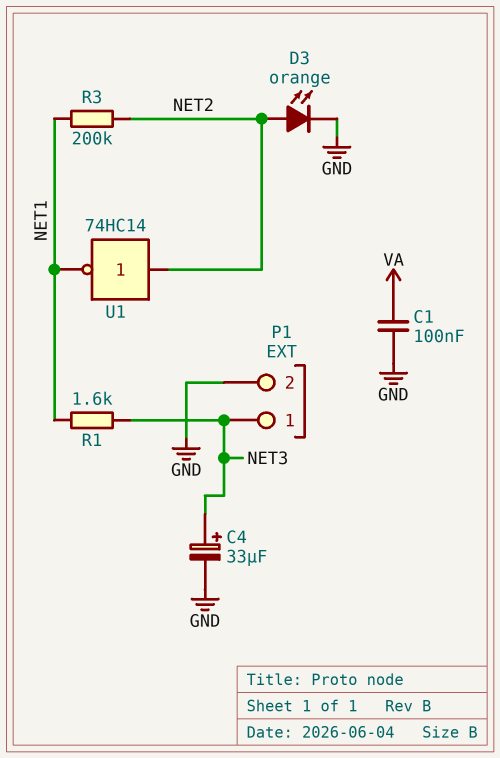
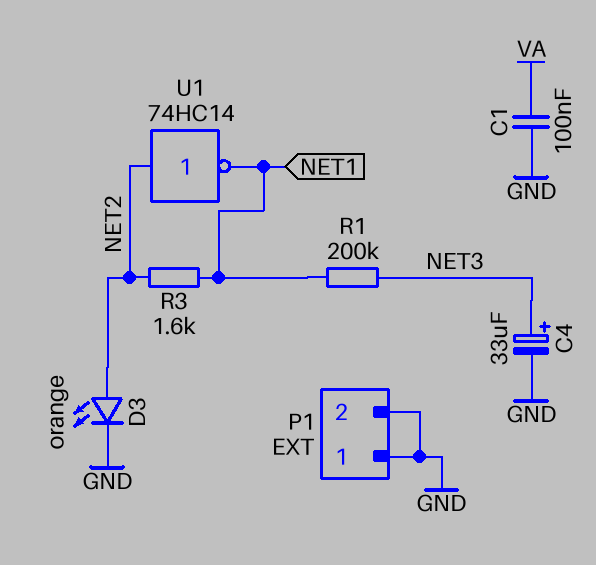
P1 pin 1: NET3 -> GND
R1: 1.6k (NET1, NET3) -> 200k (NET1, NET3)
R3: 200k (NET1, NET2) -> 1.6k (NET1, NET2)

